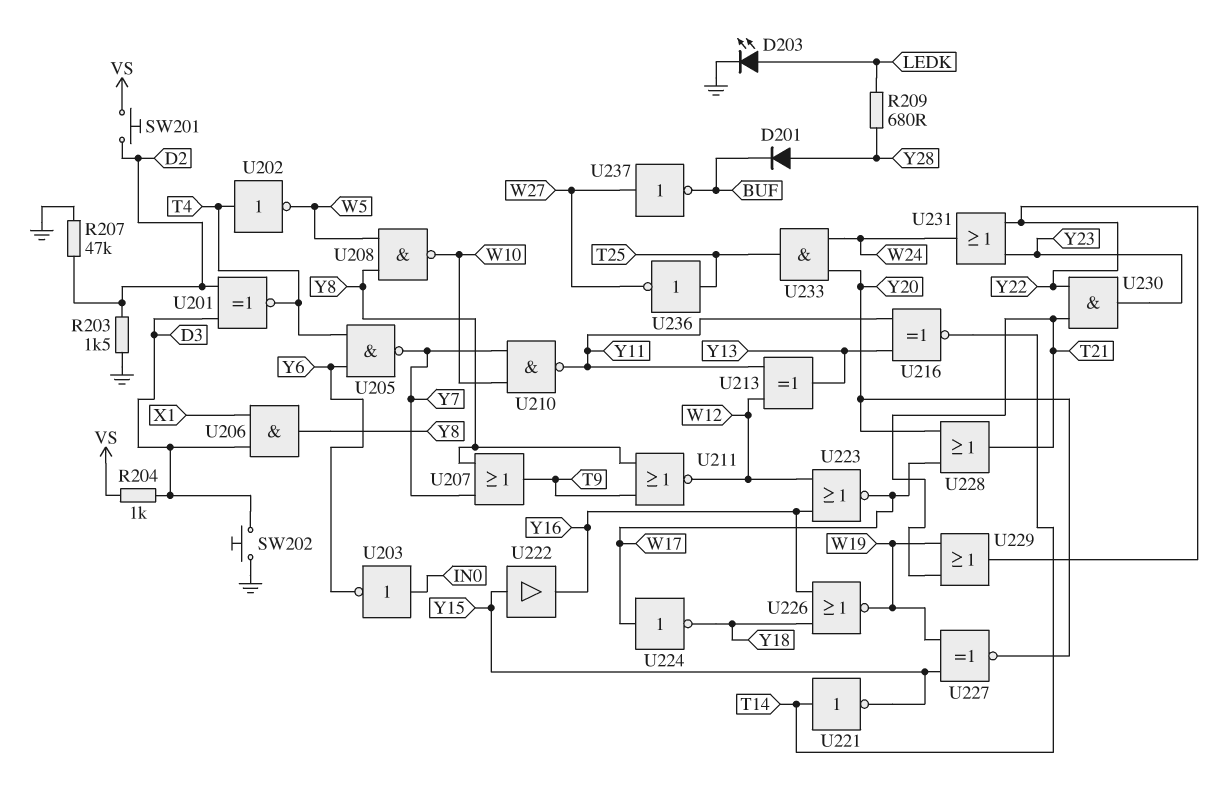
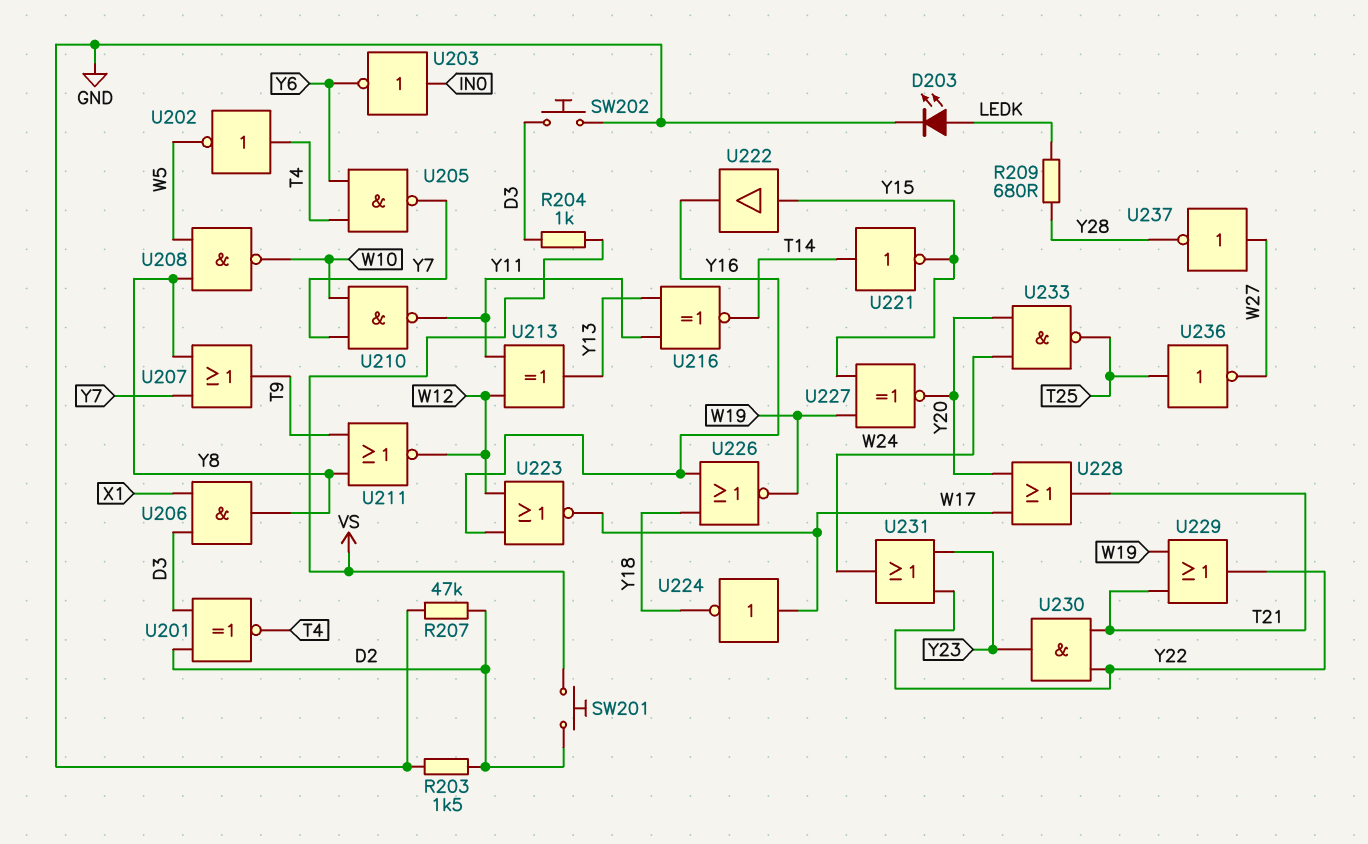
D201: diode (A Y28, K BUF) -> none
U233: AND (in W24, in Y20, out T25) -> NAND (in W24, in Y20, out T25)
U237: NOT (in W27, out BUF) -> NOT (in W27, out Y28)

